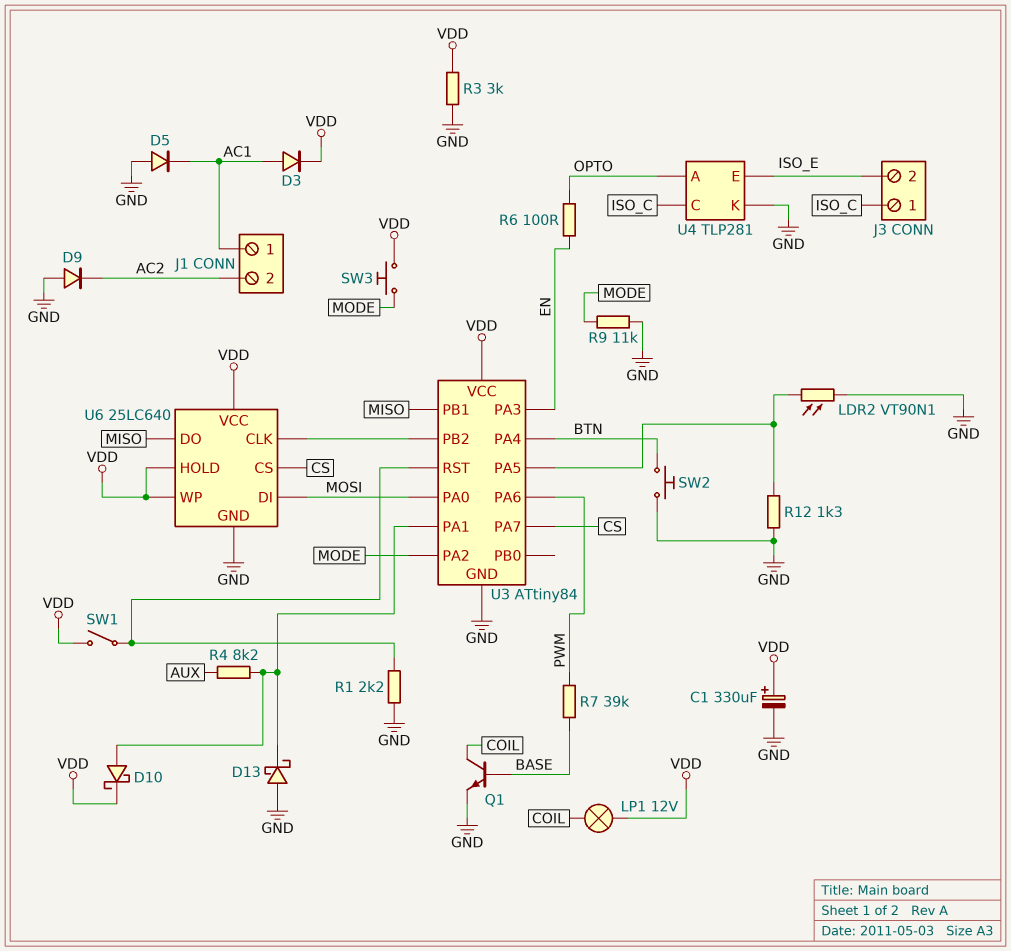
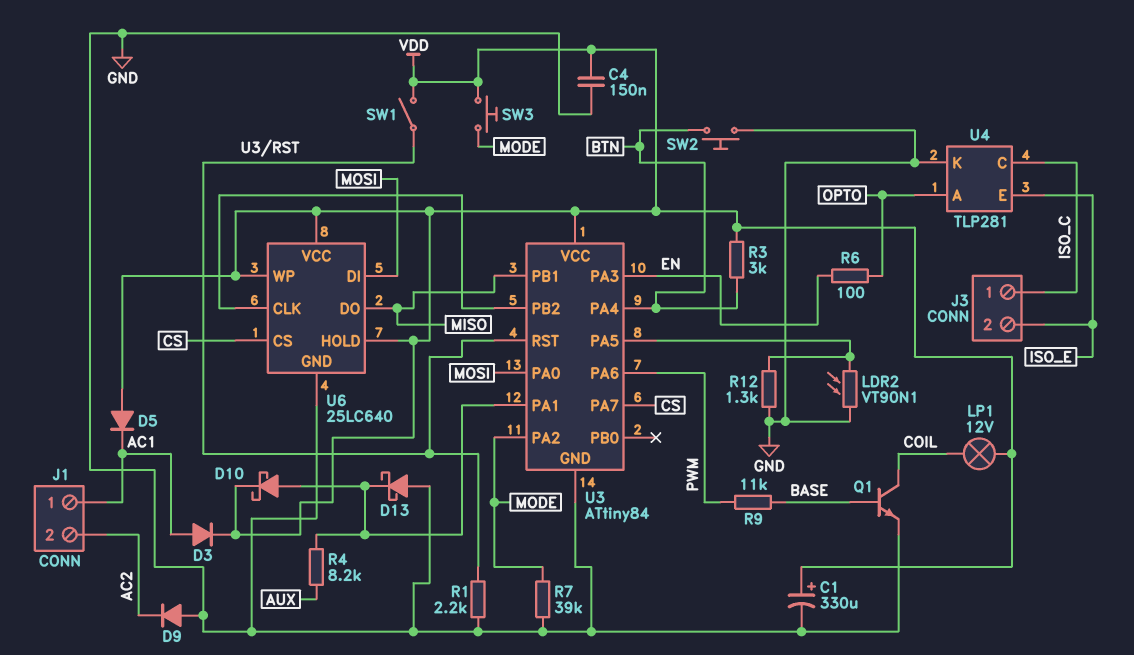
C4: none -> 150nF (GND, VDD)
D5: diode (A GND, K AC1) -> diode (A VDD, K AC1)
R3: 3k (GND, VDD) -> 3k (BTN, VDD)
R7: 39k (BASE, PWM) -> 39k (GND, MODE)
R9: 11k (GND, MODE) -> 11k (BASE, PWM)

